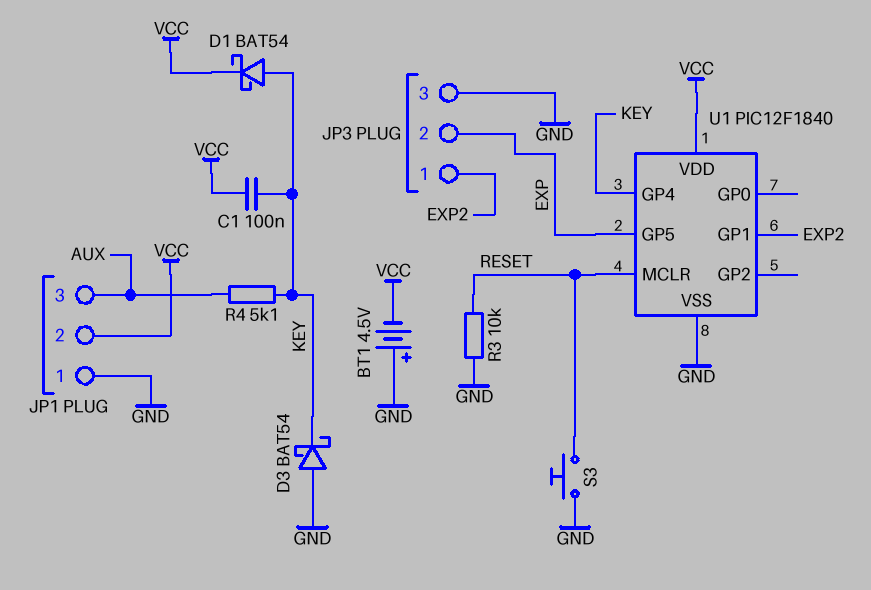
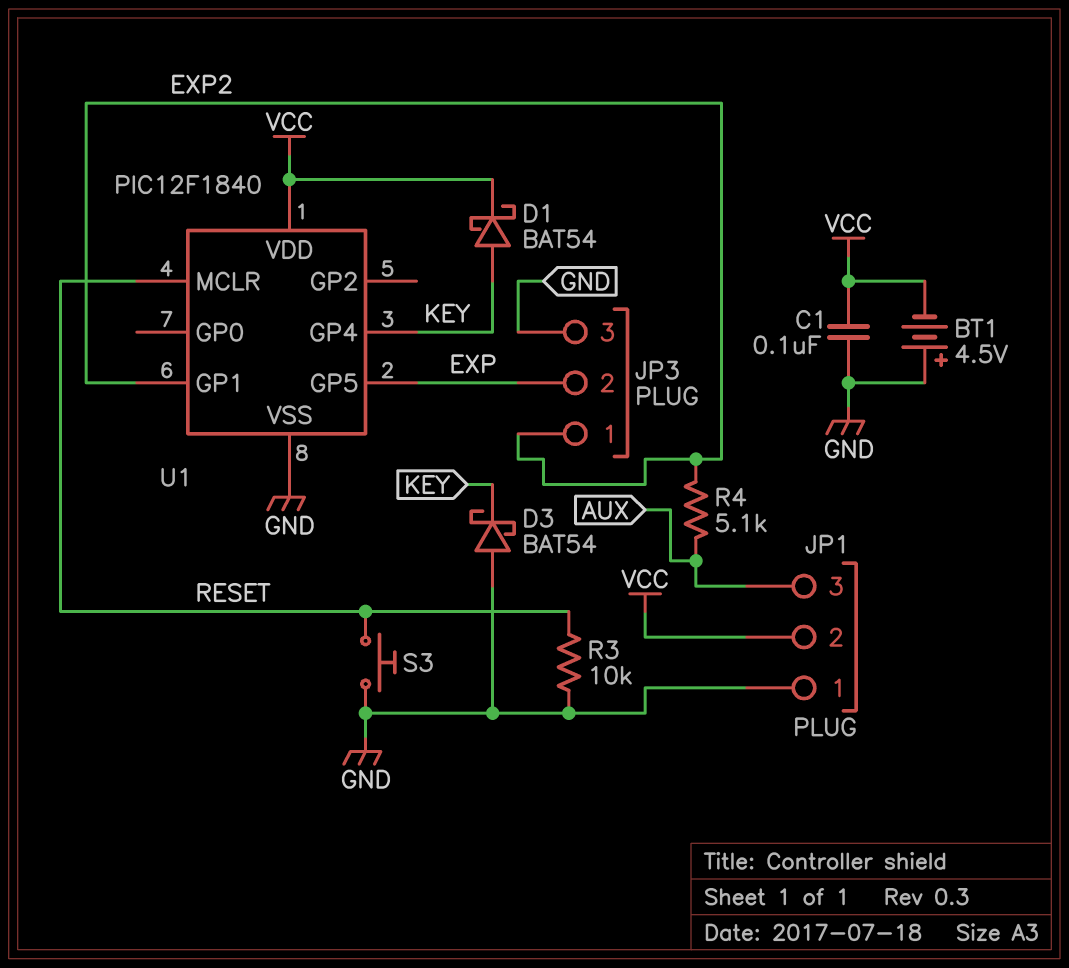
C1: 100nF (KEY, VCC) -> 100nF (GND, VCC)
R4: 5.1k (AUX, KEY) -> 5.1k (AUX, EXP2)

